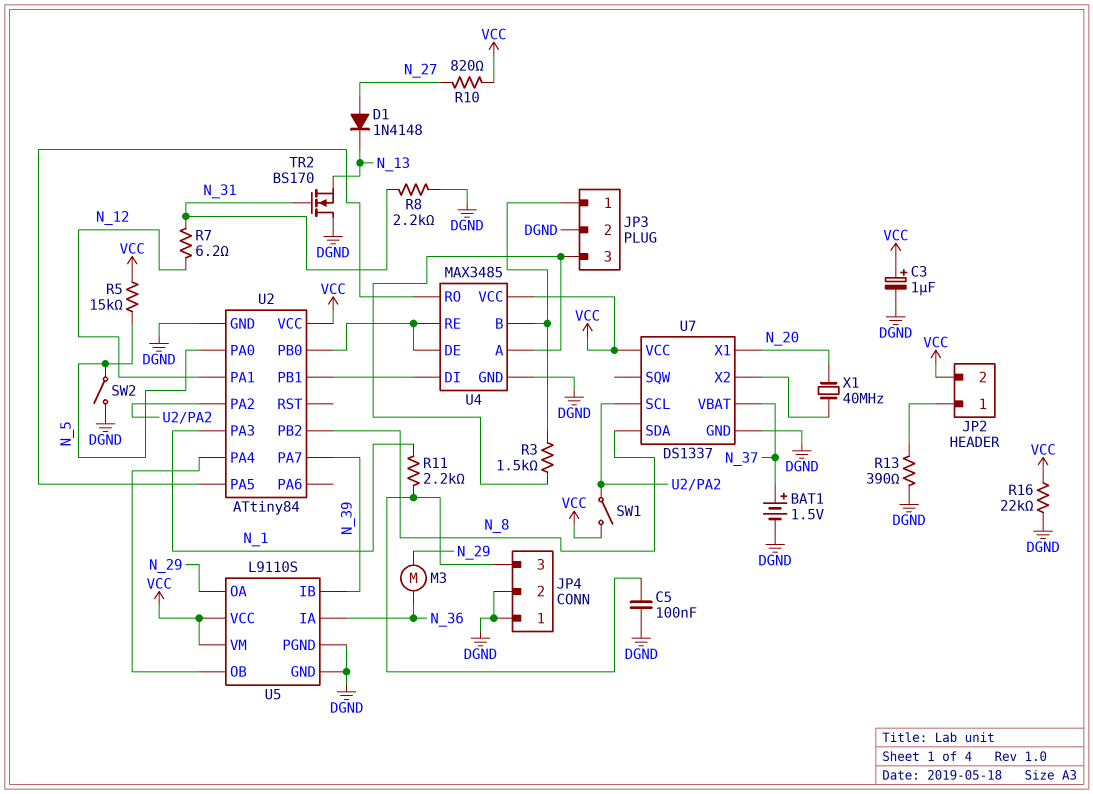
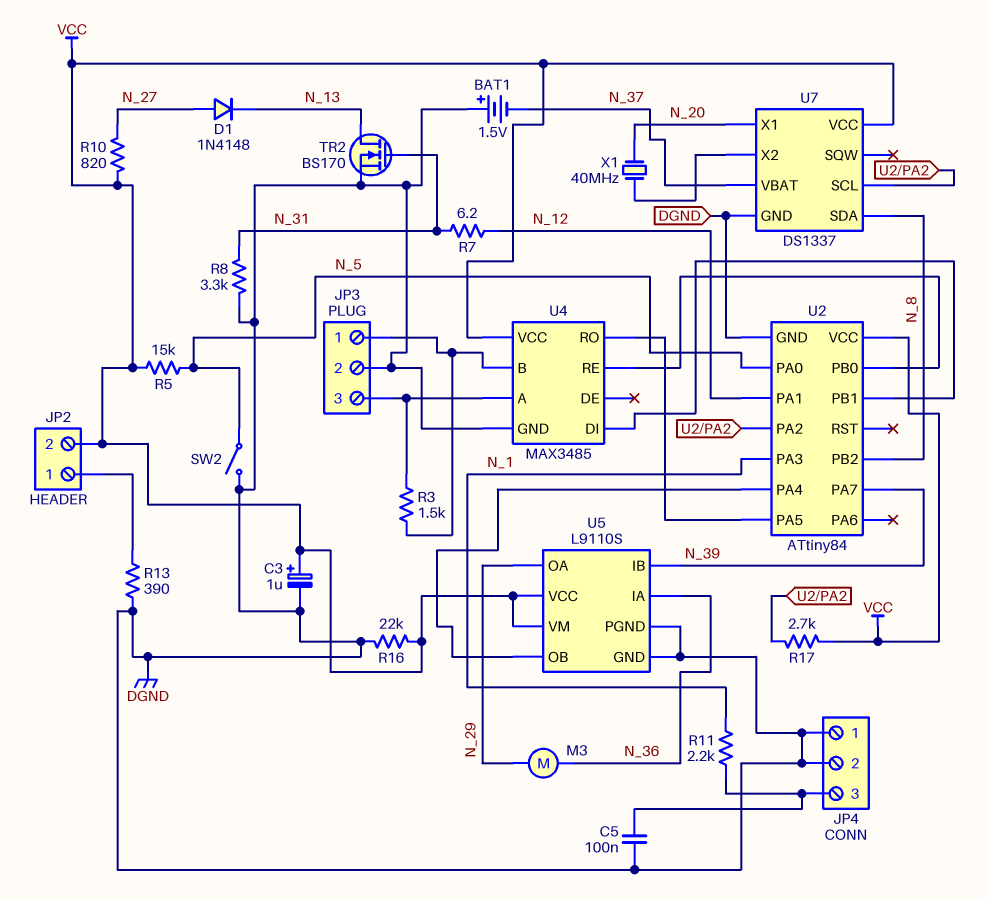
BAT1: 1.5V (plus N_37, minus DGND) -> 1.5V (plus DGND, minus N_37)
R8: 2.2k (DGND, N_31) -> 3.3k (DGND, N_31)
R17: none -> 2.7k (U2/PA2, VCC)
SW1: switch (U2/PA2, VCC) -> none
TR2: NMOS BS170 (G N_31, D DGND, S N_13) -> NMOS BS170 (G N_31, D N_13, S DGND)
U4 pin DE: U2/PB0 -> none

